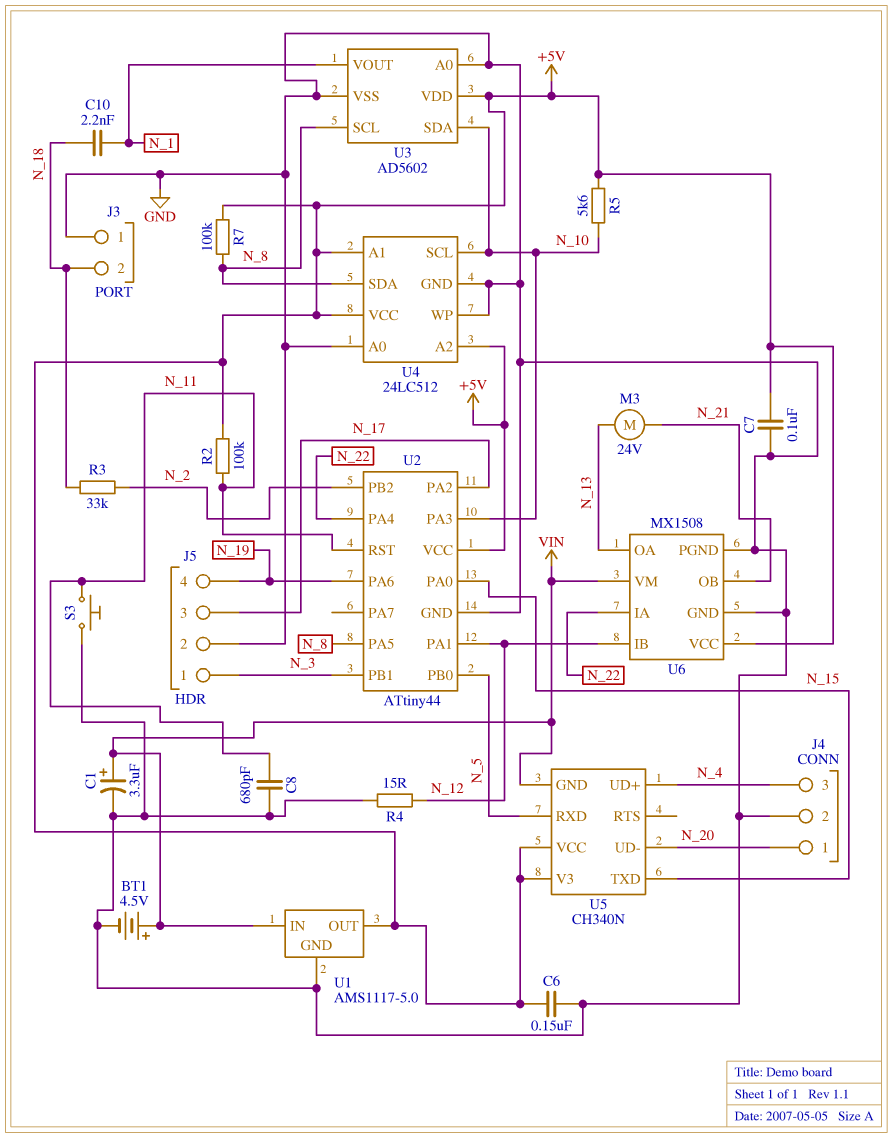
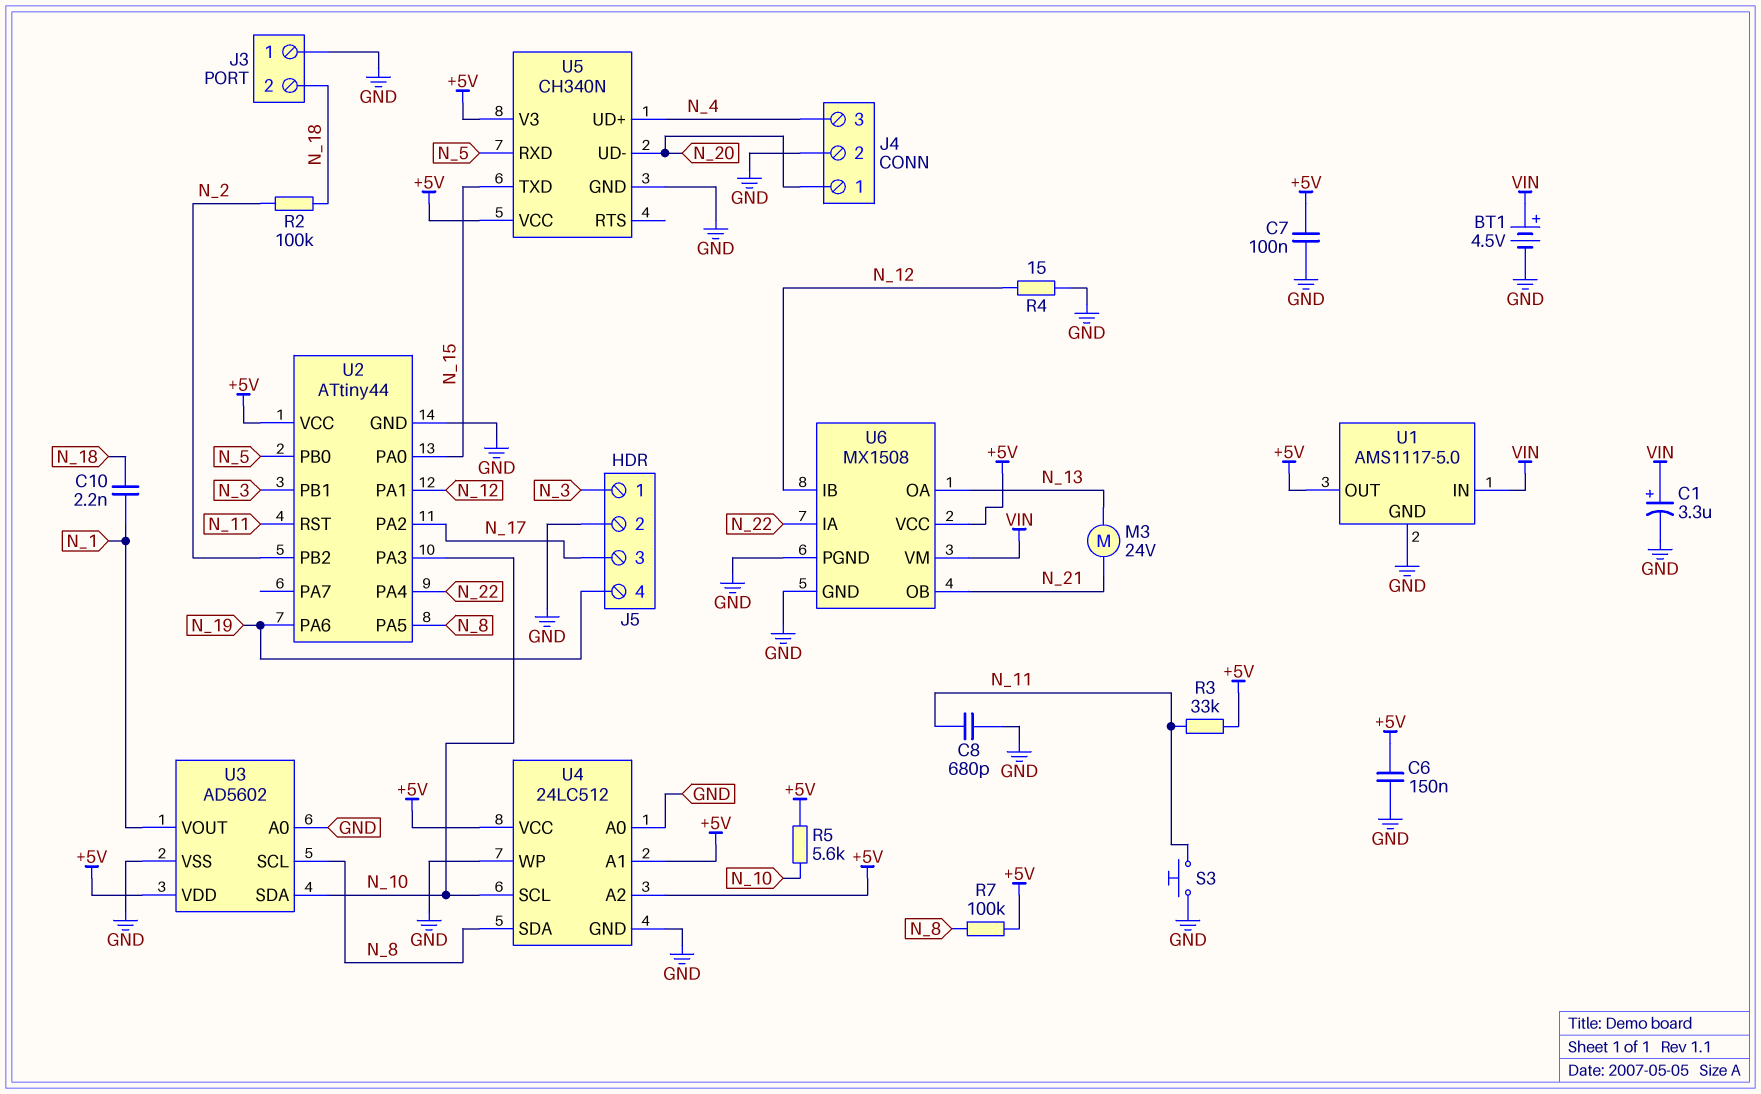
R2: 100k (+5V, N_11) -> 100k (N_2, N_18)
R3: 33k (N_2, N_18) -> 33k (+5V, N_11)
U5 pin GND: VIN -> GND

